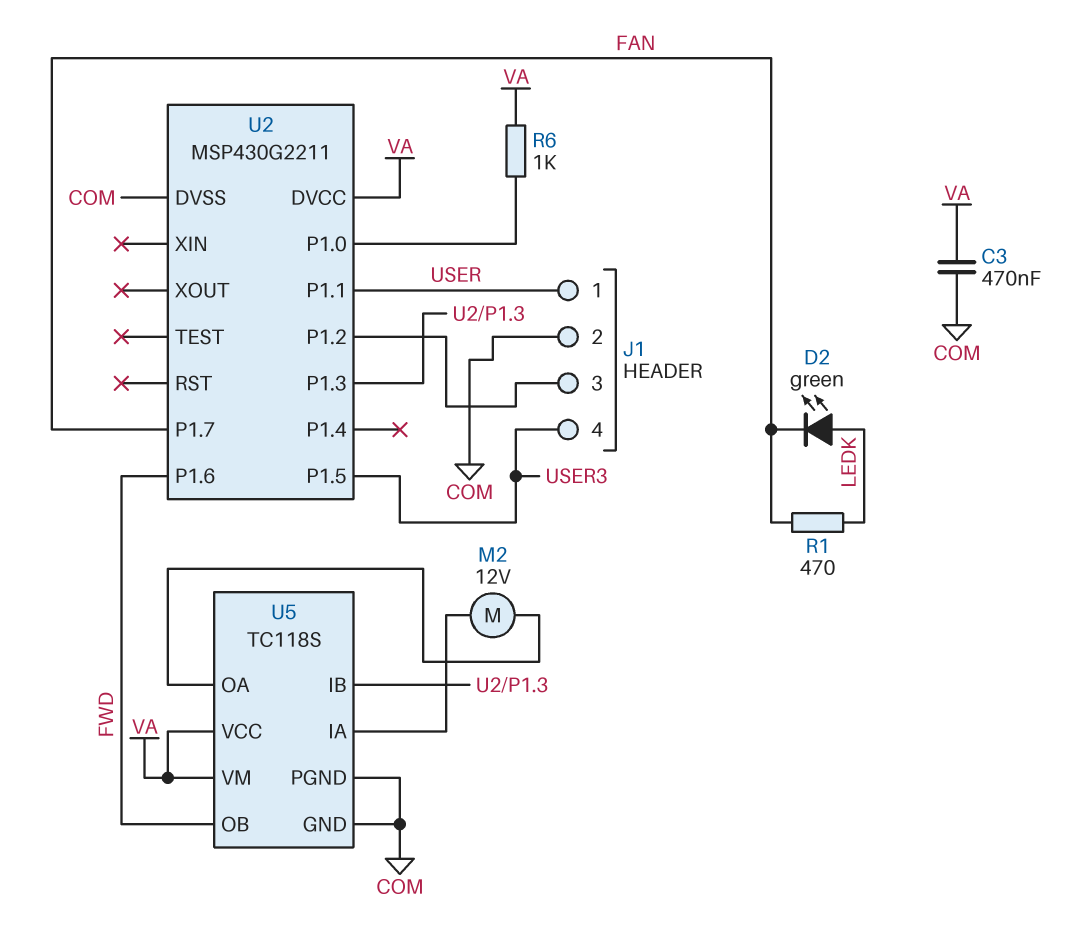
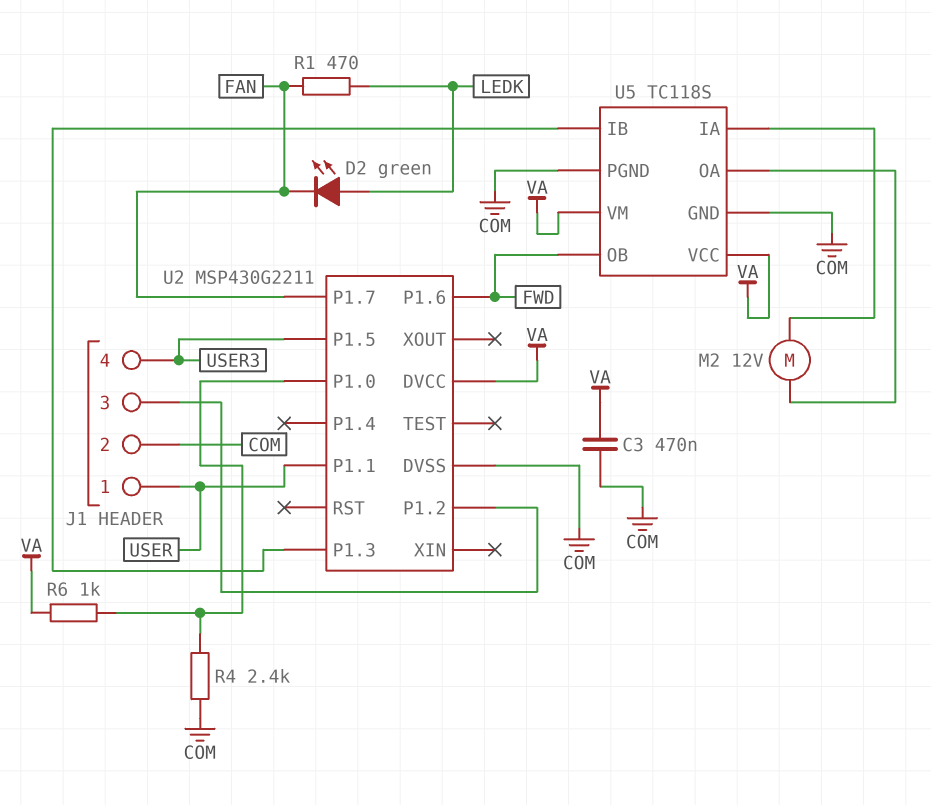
R4: none -> 2.4k (COM, U2/P1.0)

